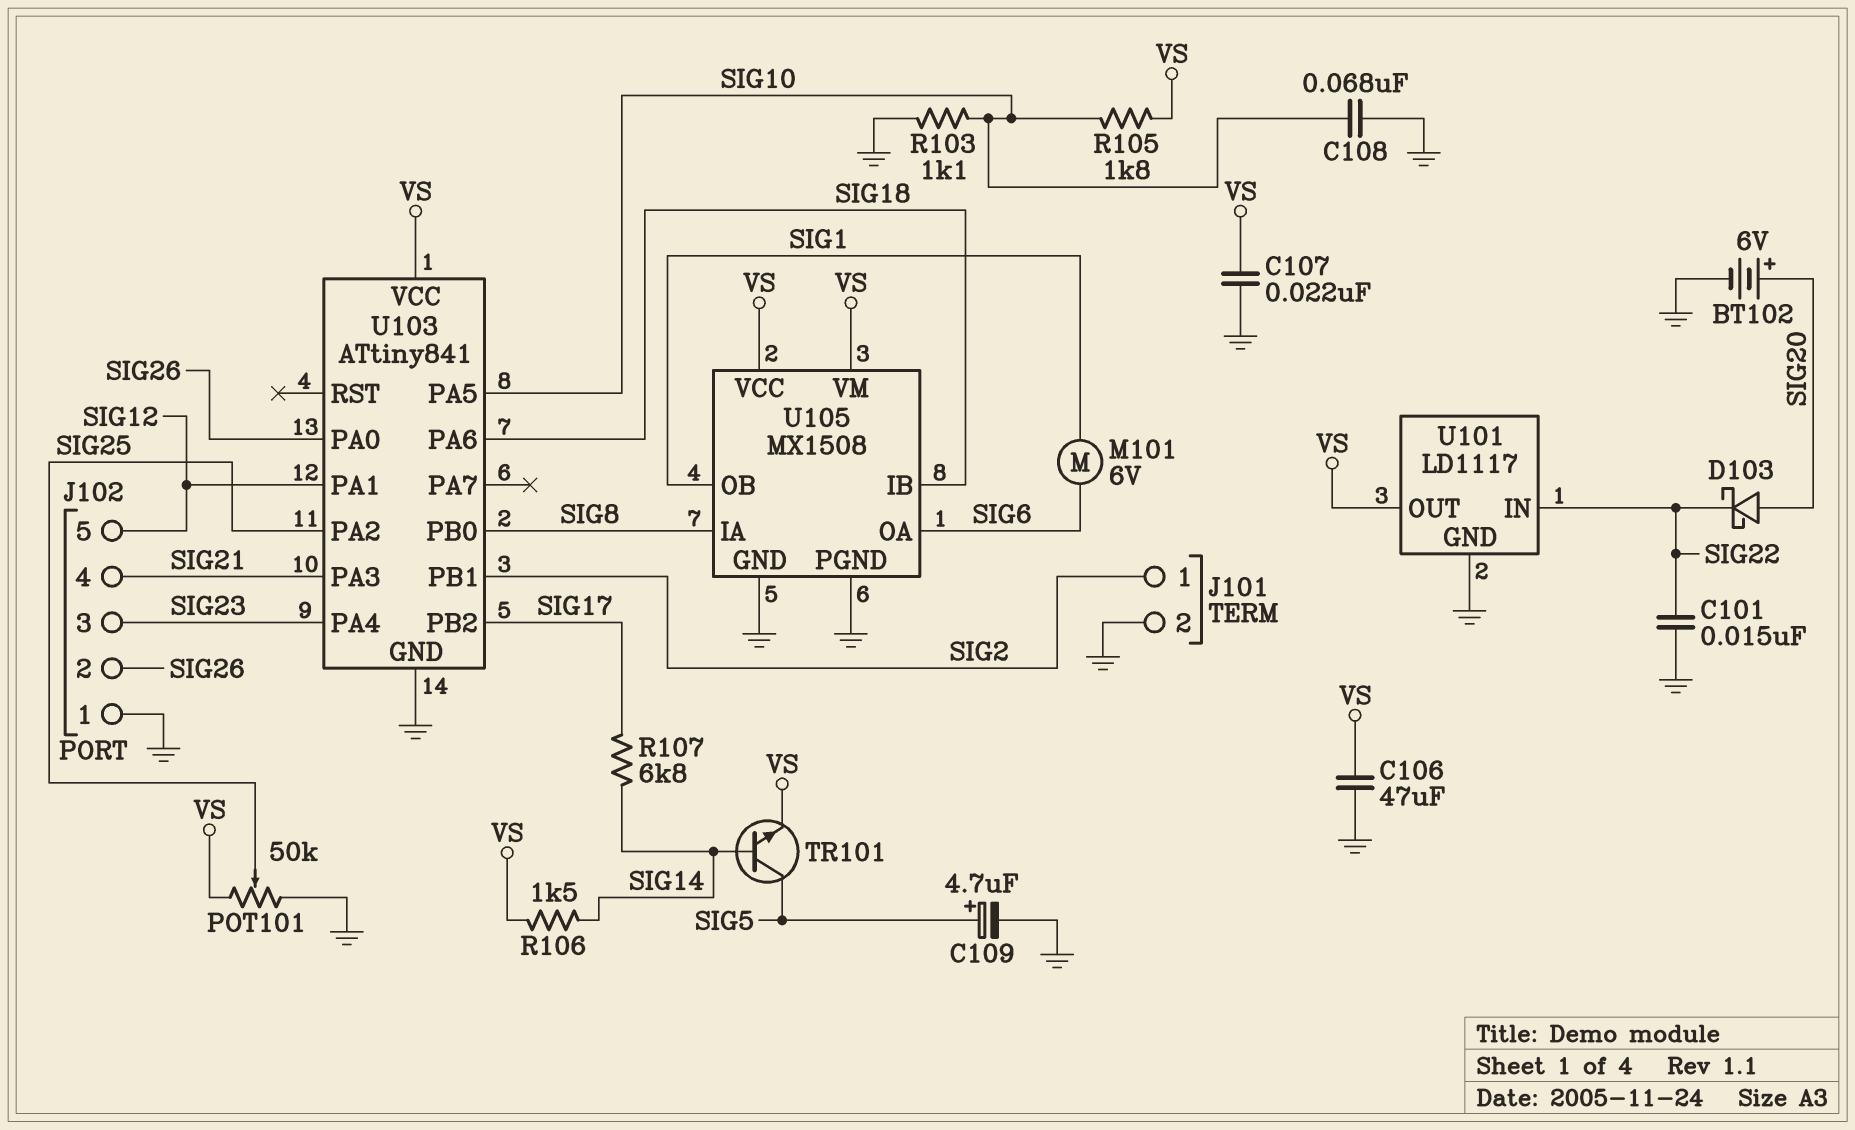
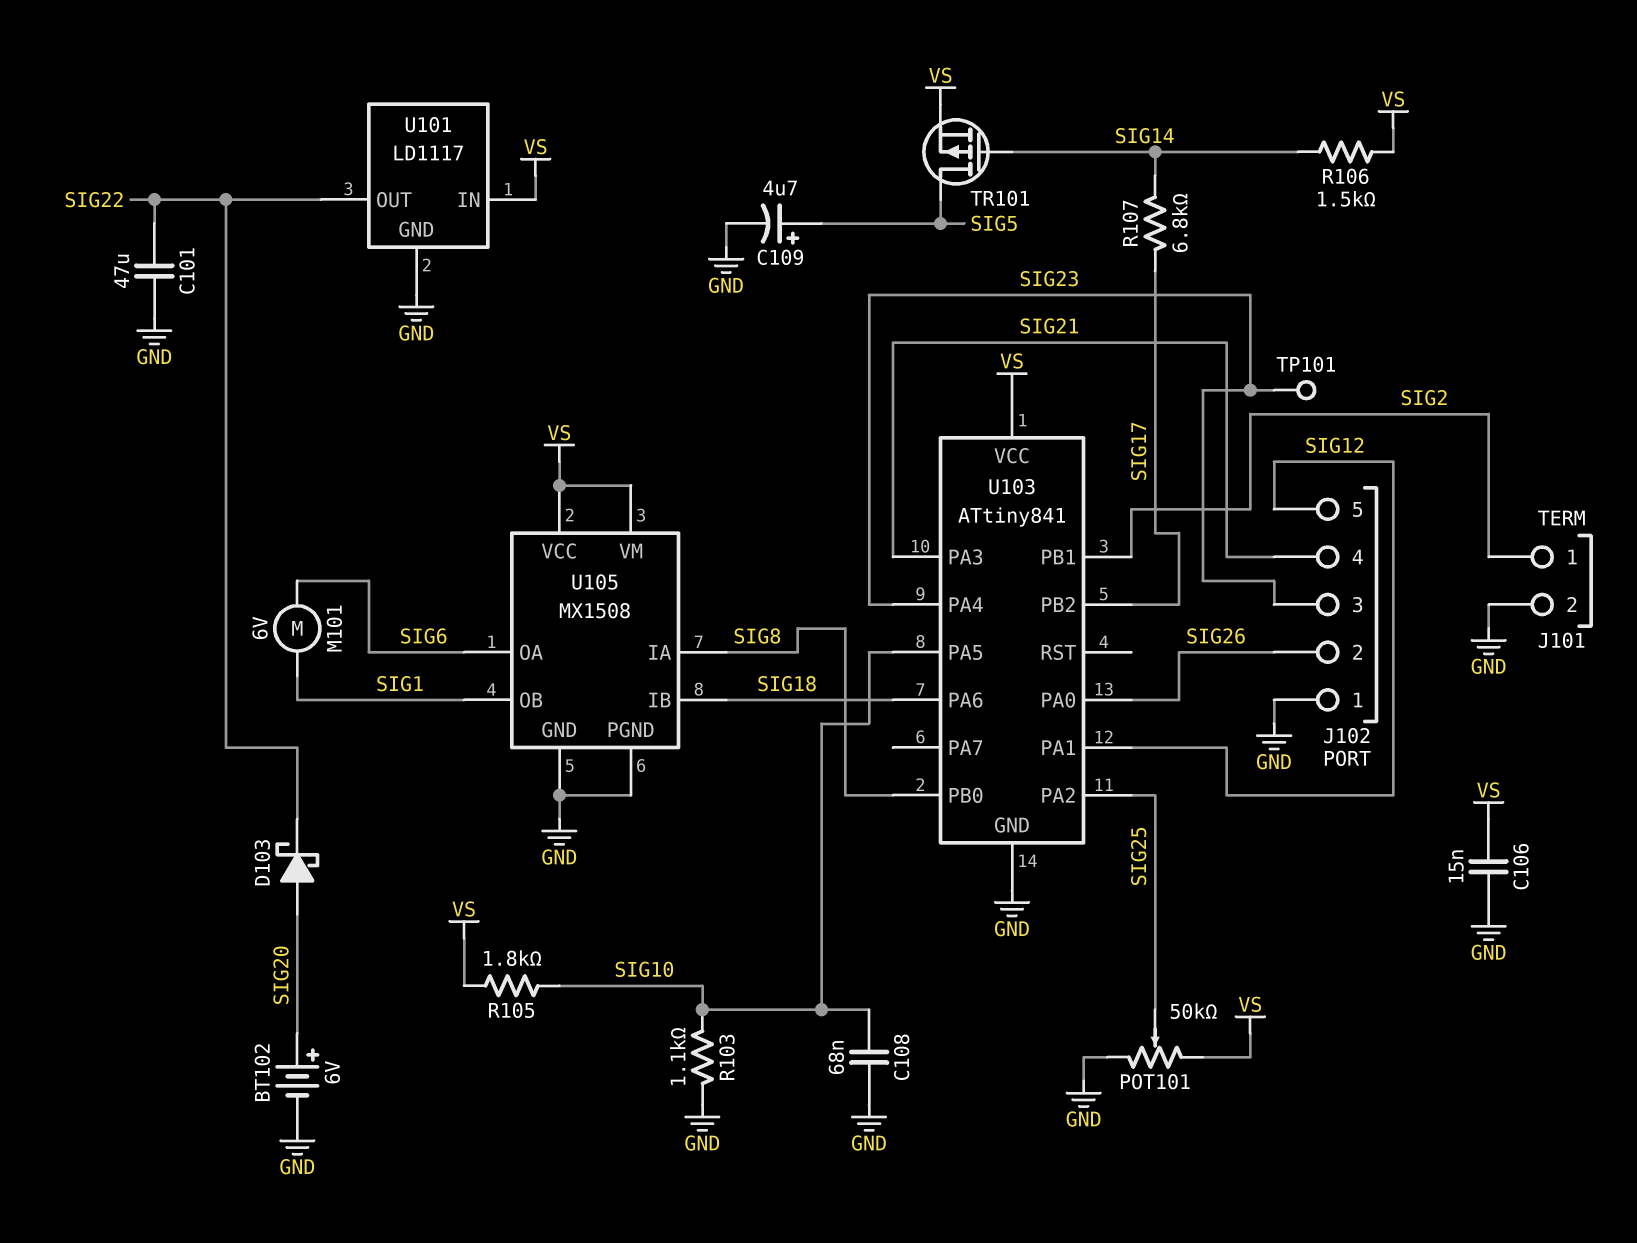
C101: 15nF (GND, SIG22) -> 47uF (GND, SIG22)
C106: 47uF (GND, VS) -> 15nF (GND, VS)
C107: 22nF (GND, VS) -> none
TP101: none -> test point (SIG23)
TR101: NPN (B SIG14, C SIG5, E VS) -> PMOS (G SIG14, D SIG5, S VS)
U101 pin IN: SIG22 -> VS
U101 pin OUT: VS -> SIG22

